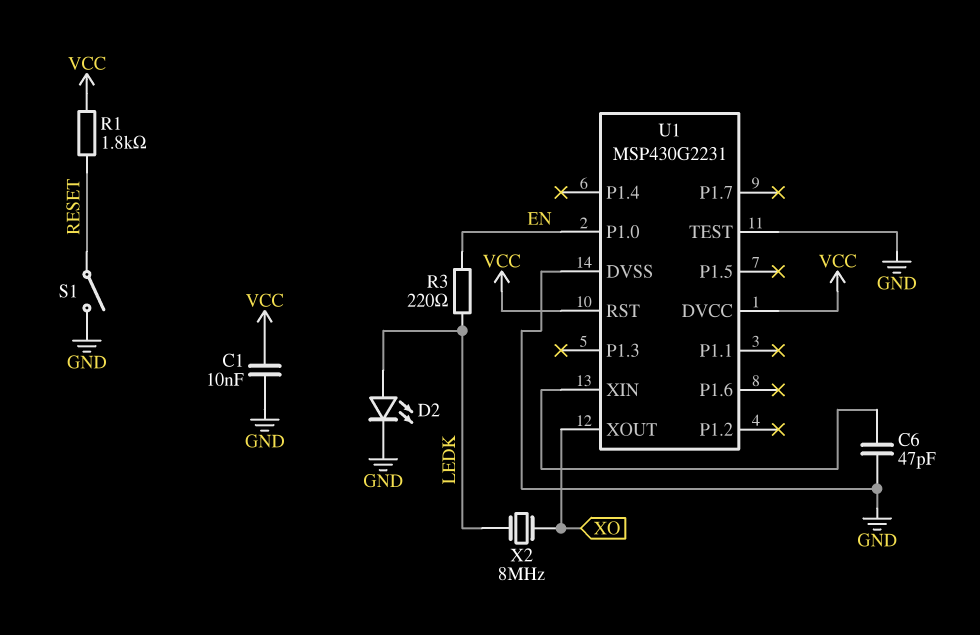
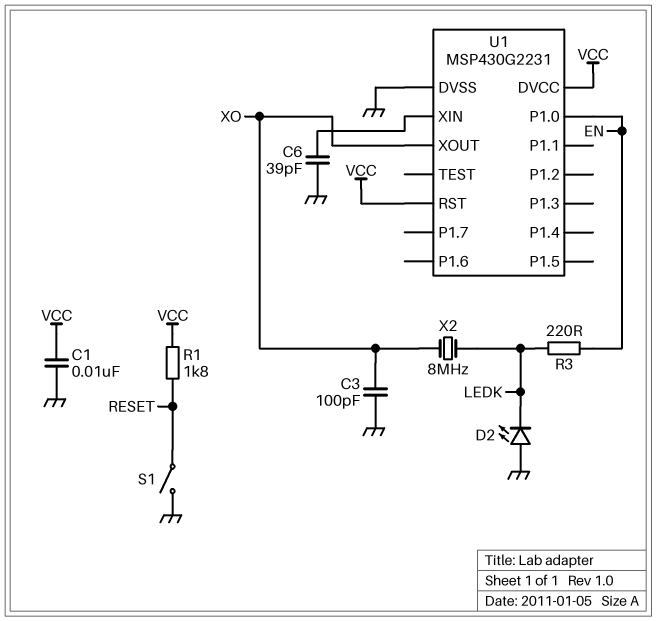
C3: none -> 100pF (GND, XO)
C6: 47pF (GND, U1/XIN) -> 39pF (GND, U1/XIN)
D2: LED (A LEDK, K GND) -> LED (A GND, K LEDK)
U1 pin TEST: GND -> none

